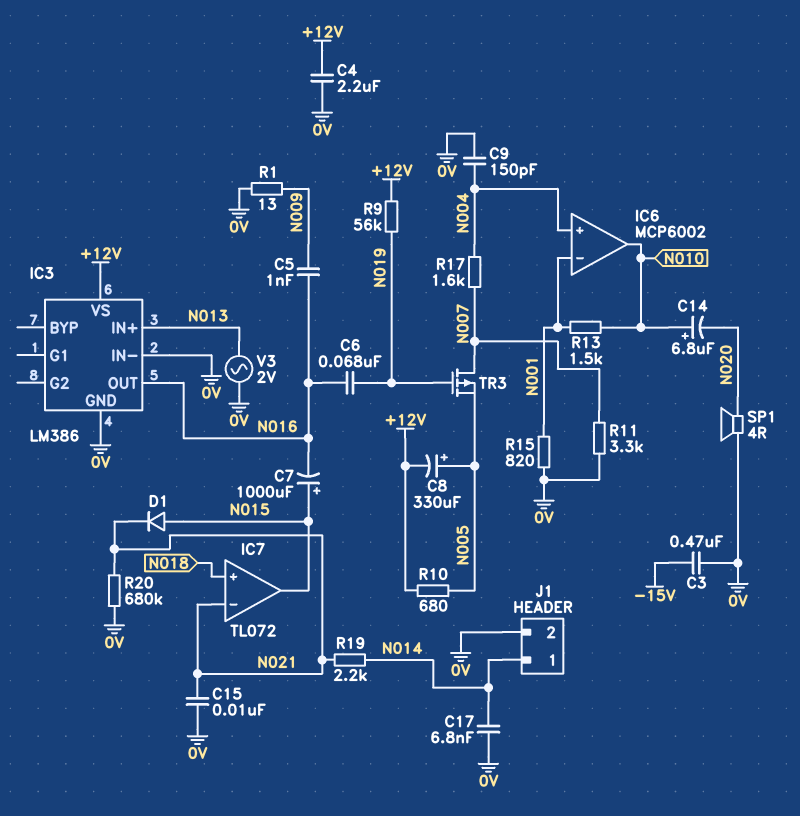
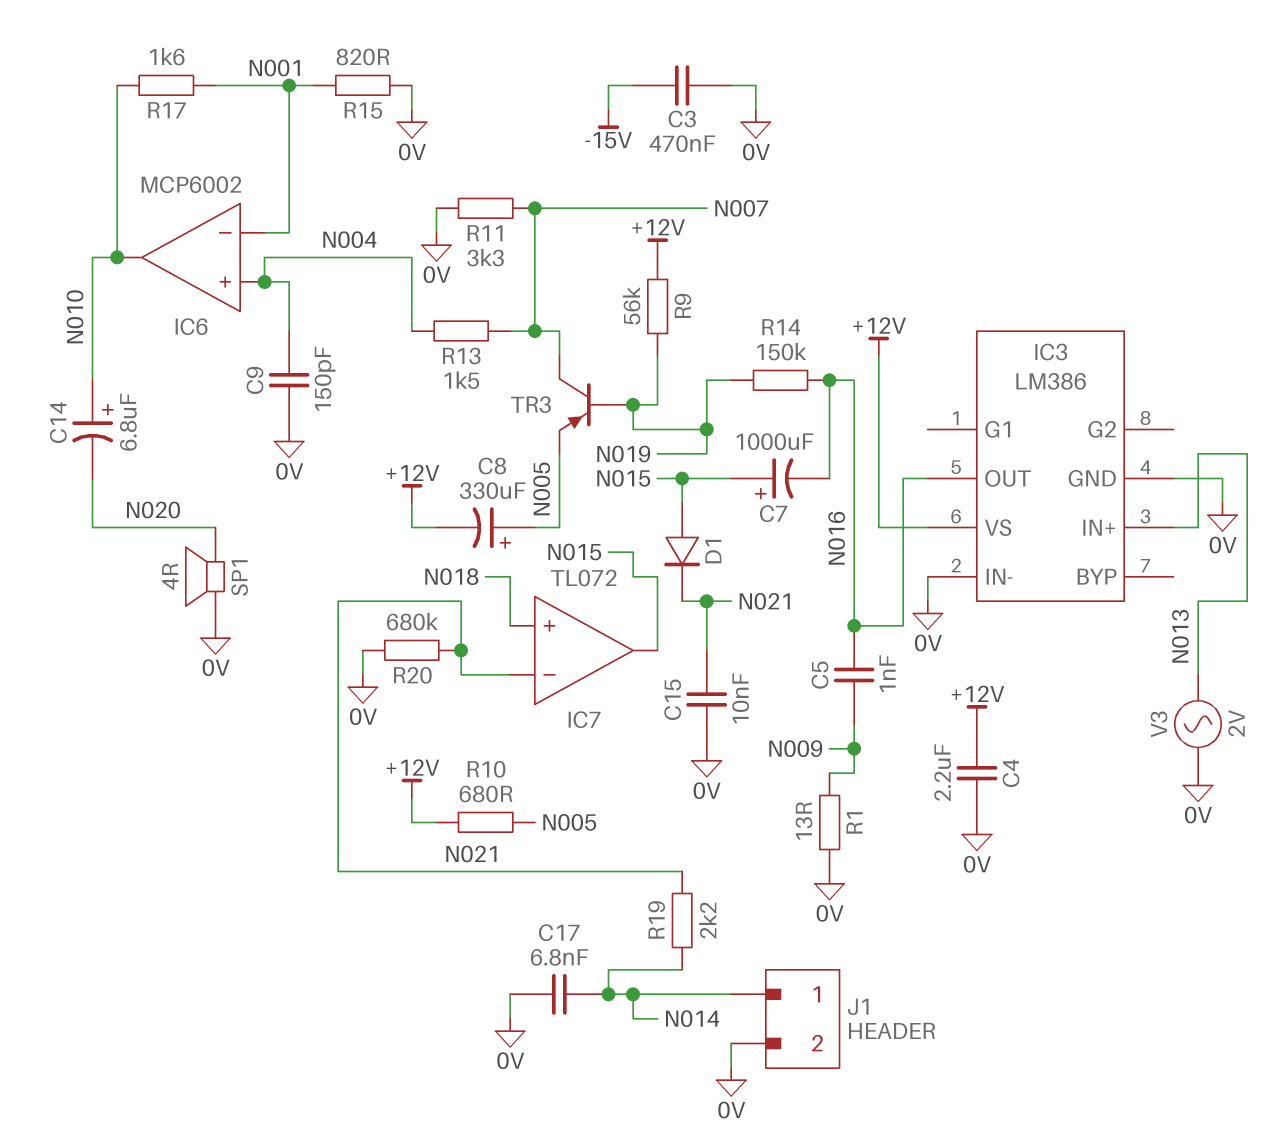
C6: 68nF (N016, N019) -> none
R13: 1.5k (N001, N010) -> 1.5k (N004, N007)
R14: none -> 150k (N016, N019)
R17: 1.6k (N004, N007) -> 1.6k (N001, N010)
TR3: PMOS (G N019, D N007, S N005) -> PNP (B N019, C N007, E N005)

